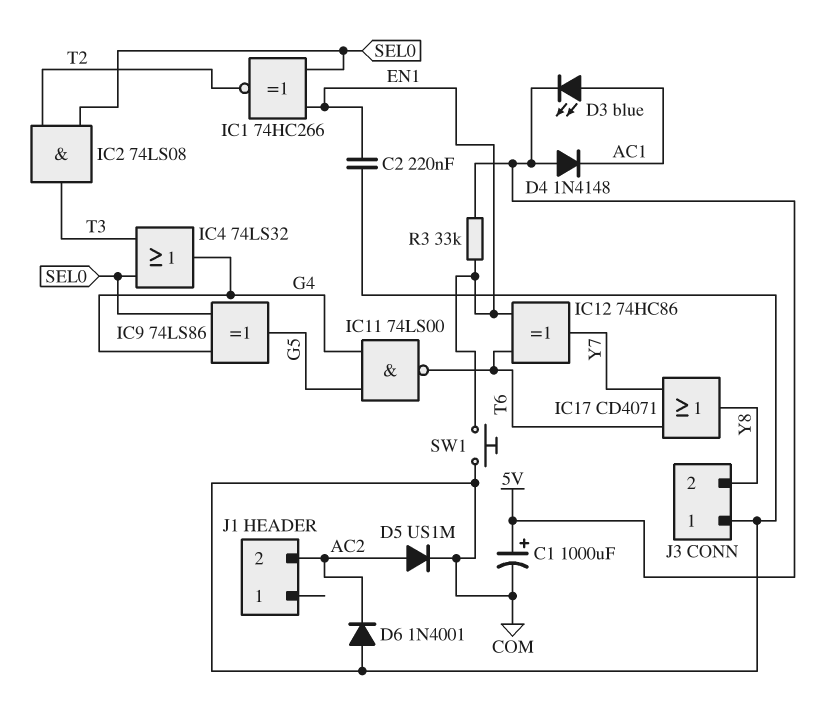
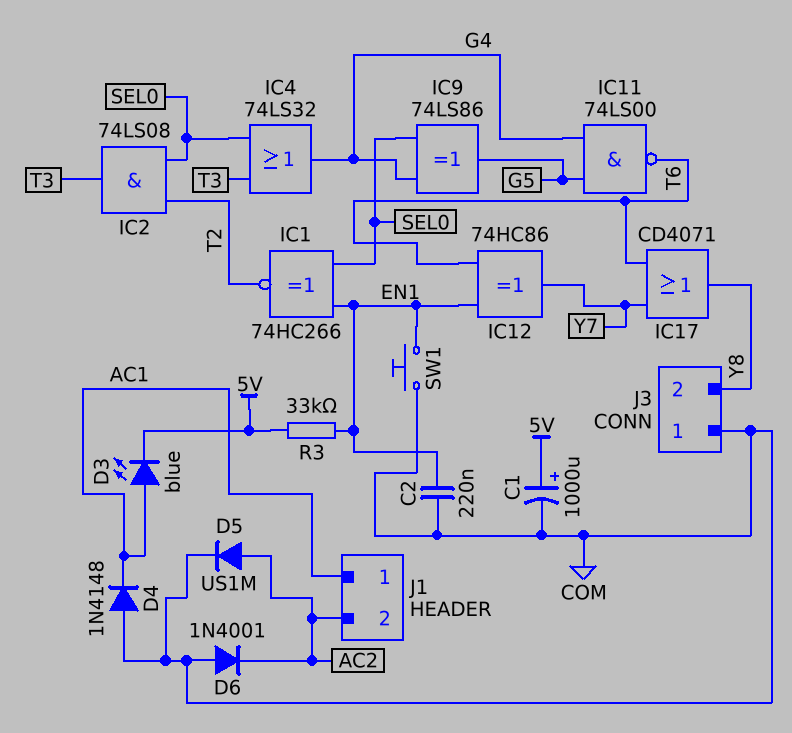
D4: diode 1N4148 (A 5V, K AC1) -> diode 1N4148 (A COM, K AC1)
J1 pin 1: none -> AC1

